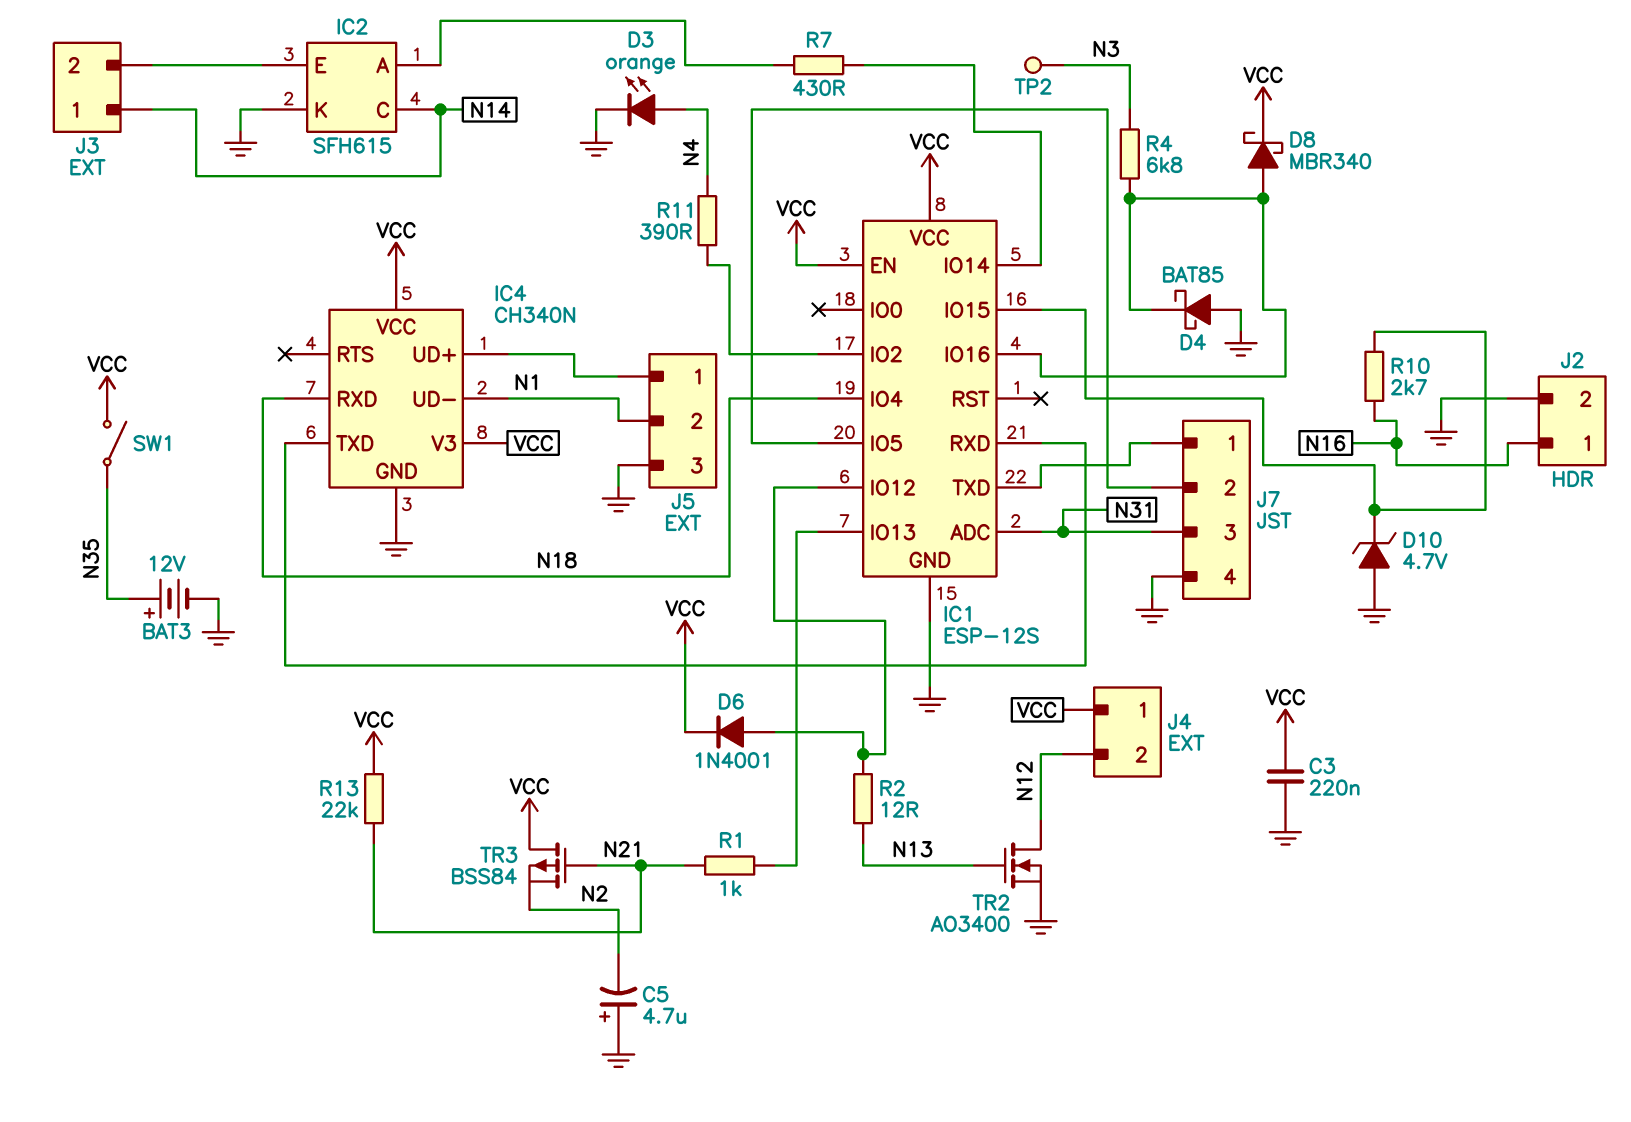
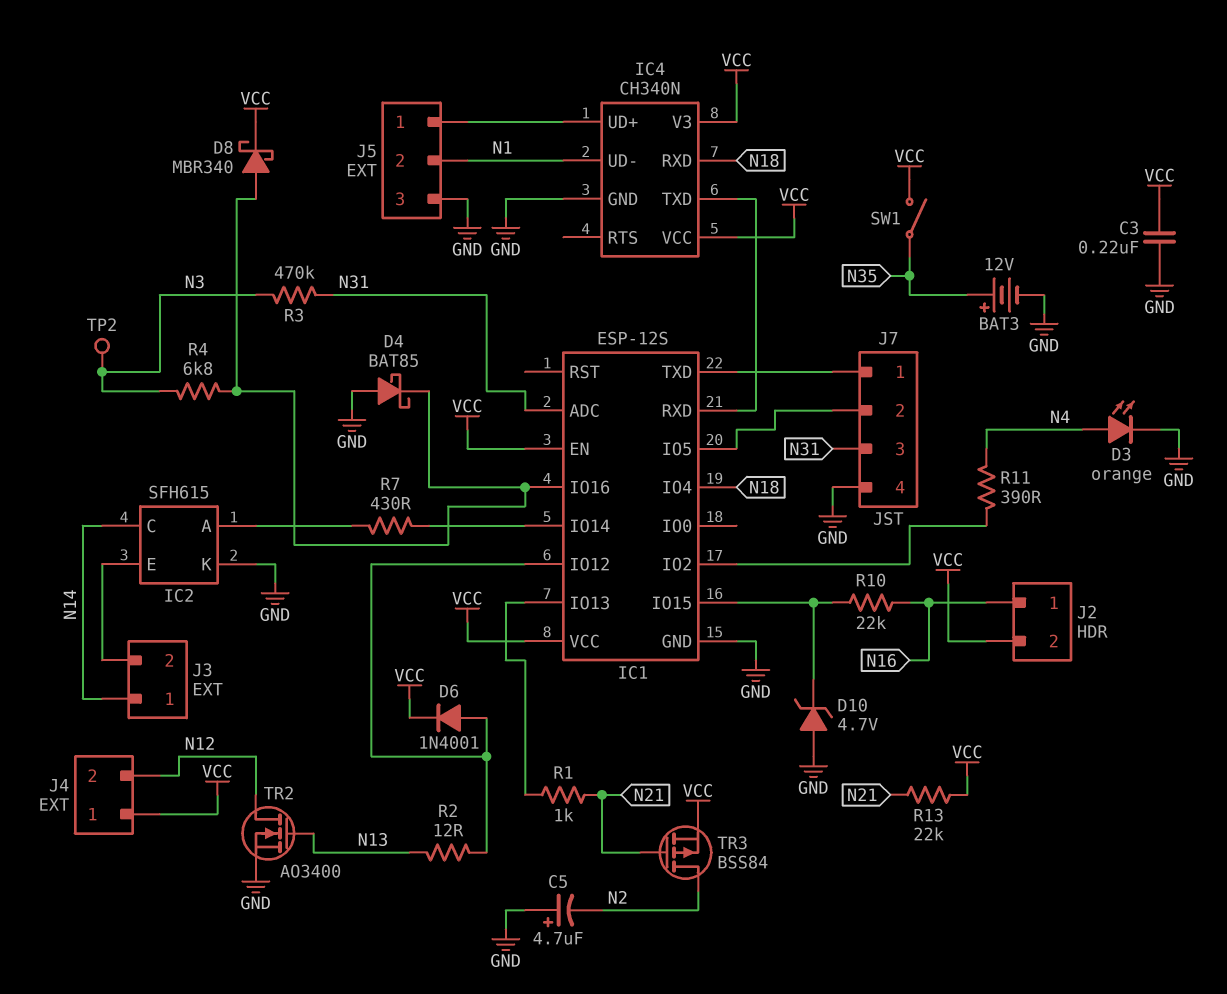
J2 pin 2: GND -> VCC
R3: none -> 470k (N3, N31)
R10: 2.7k (IC1/IO15, N16) -> 22k (IC1/IO15, N16)
TR3: PMOS BSS84 (G N21, D VCC, S N2) -> PMOS BSS84 (G N21, D N2, S VCC)

